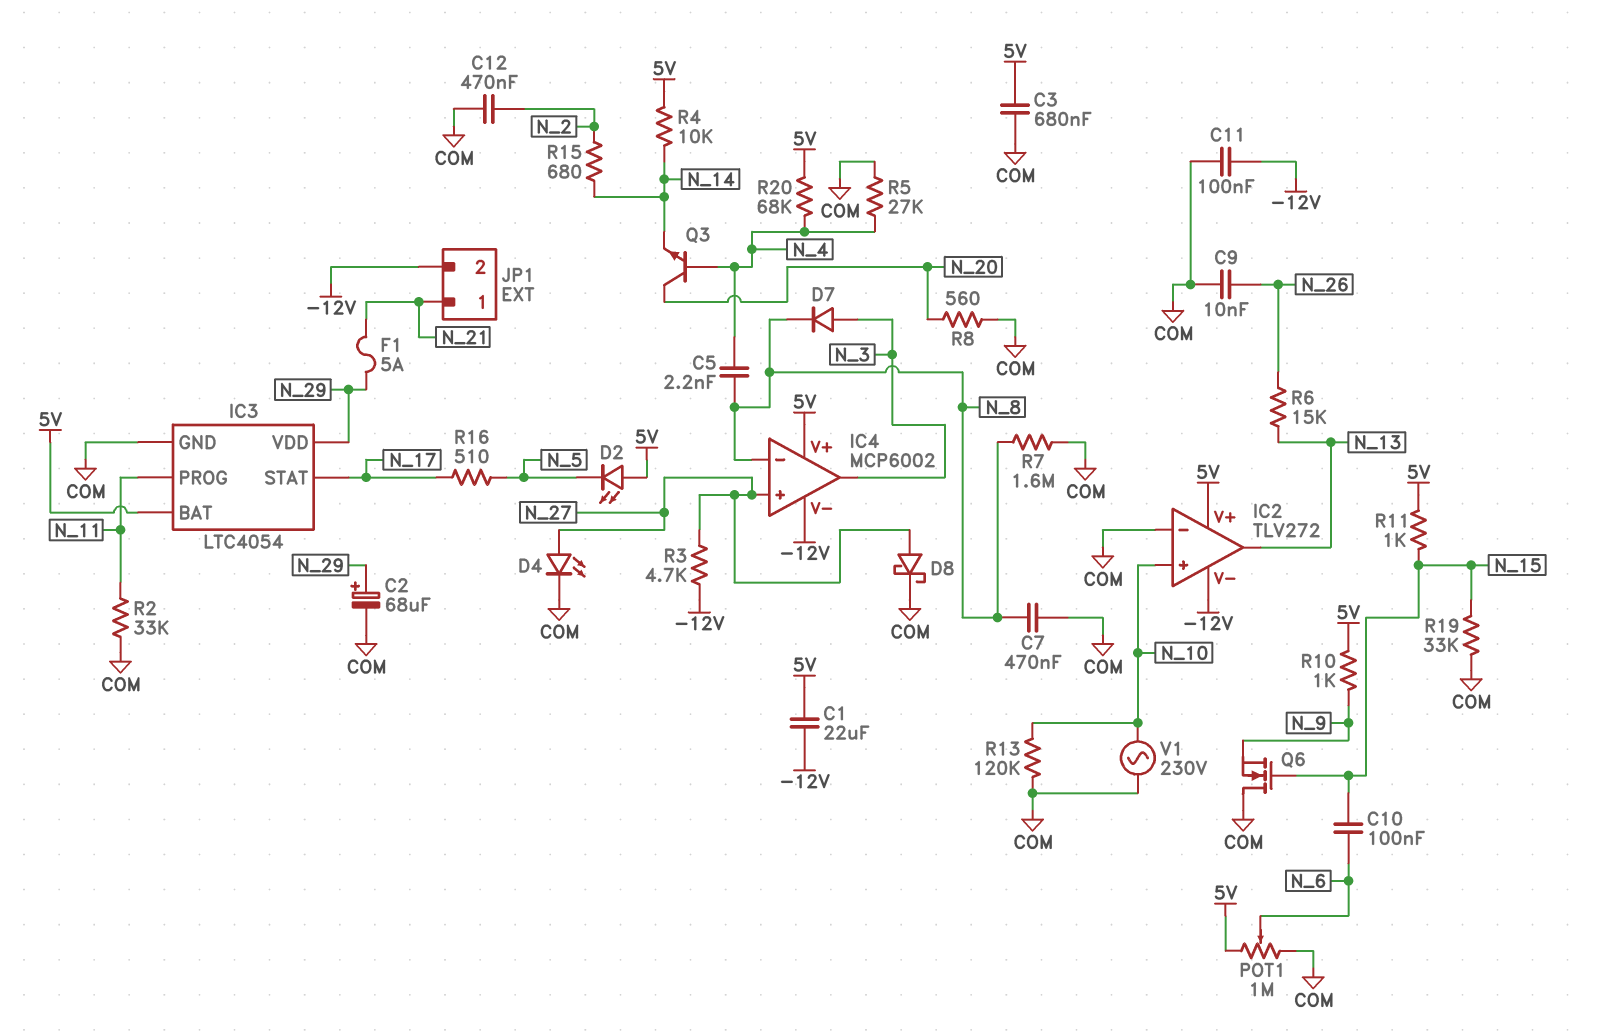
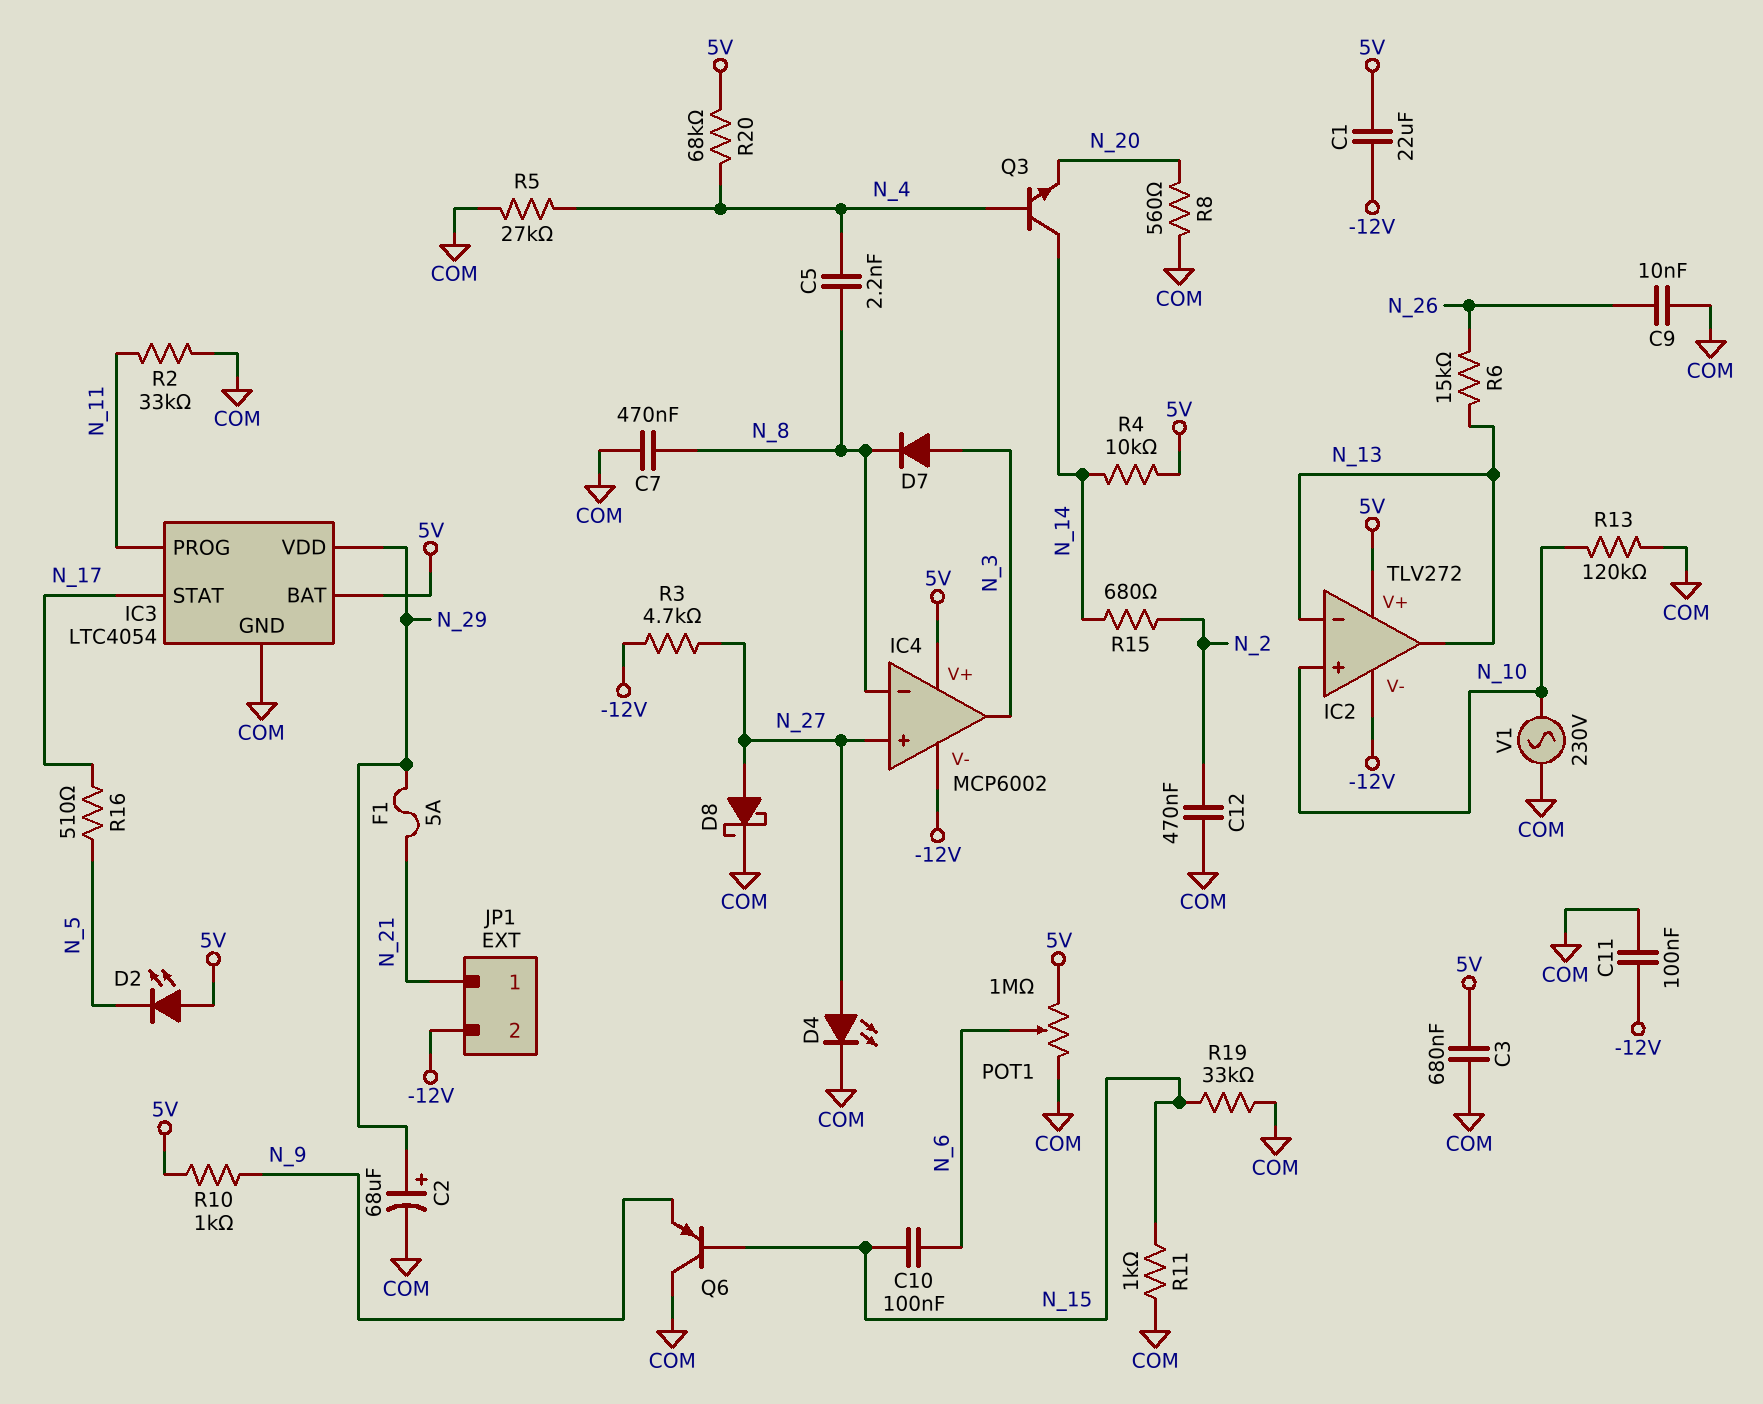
IC2 pin in-: COM -> N_13
Q3: NPN (B N_4, C N_20, E N_14) -> NPN (B N_4, C N_14, E N_20)
Q6: NMOS (G N_15, D COM, S N_9) -> PNP (B N_15, C COM, E N_9)
R7: 1.6M (COM, N_8) -> none
R11: 1k (5V, N_15) -> 1k (COM, N_15)

